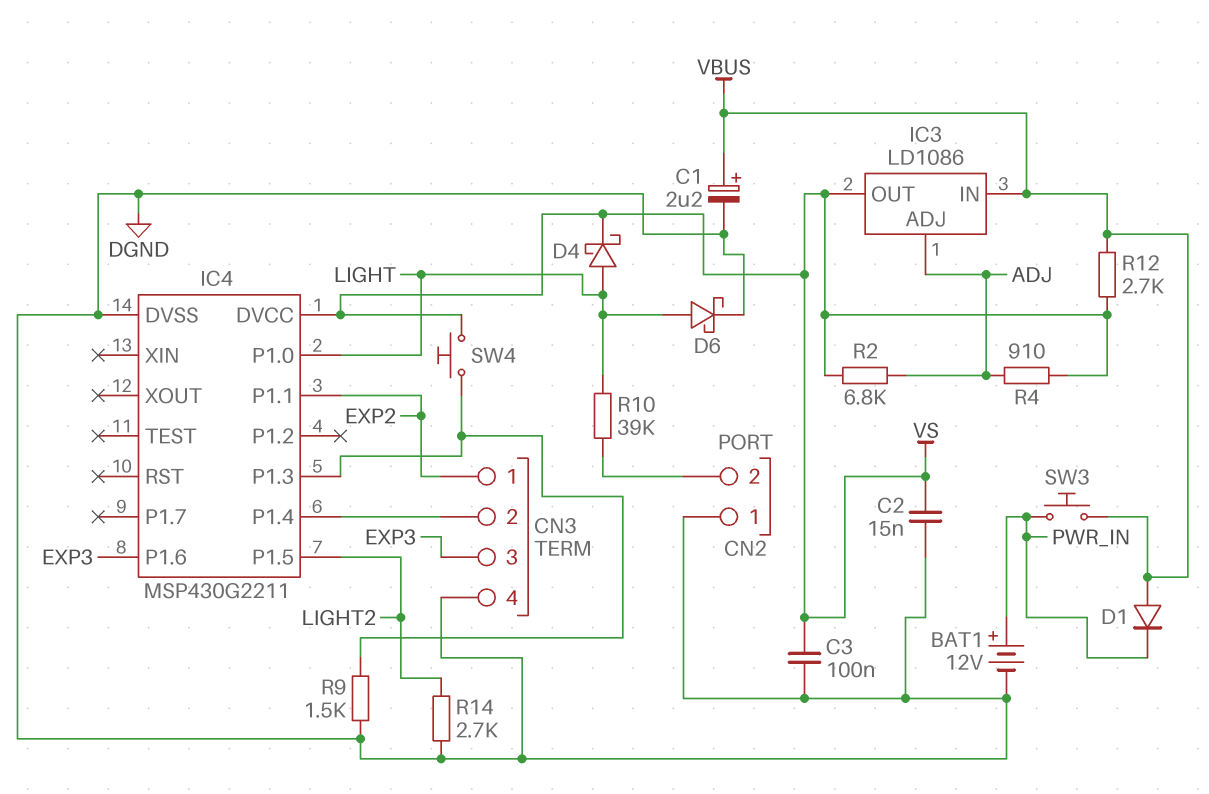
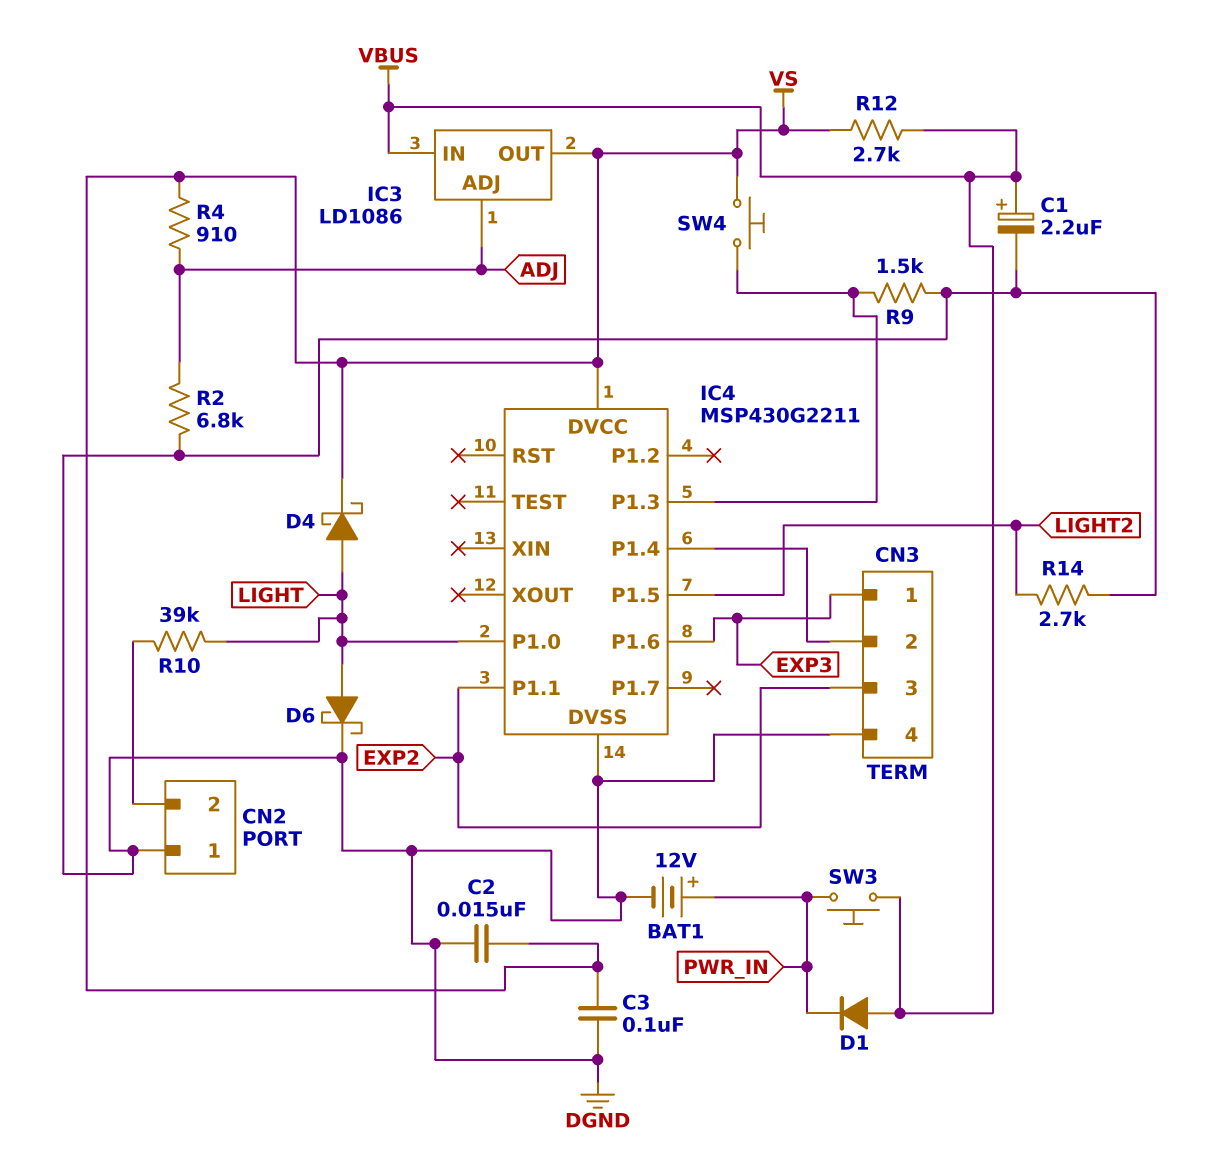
CN3 pin 1: EXP2 -> EXP3
CN3 pin 3: EXP3 -> EXP2
R2: 6.8k (ADJ, VS) -> 6.8k (ADJ, DGND)

